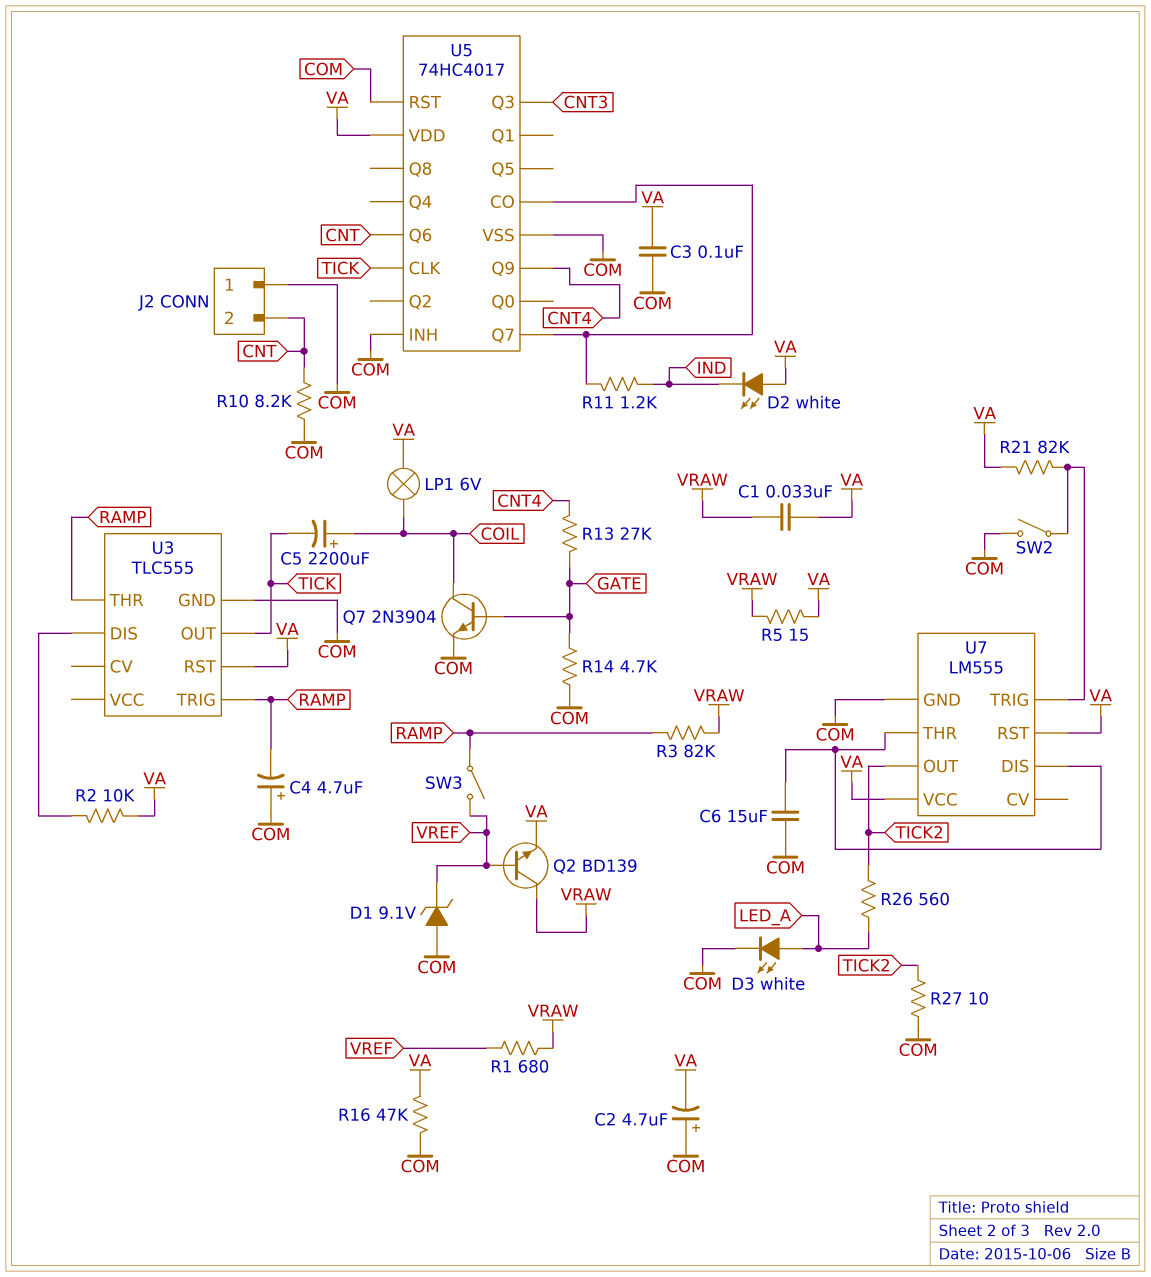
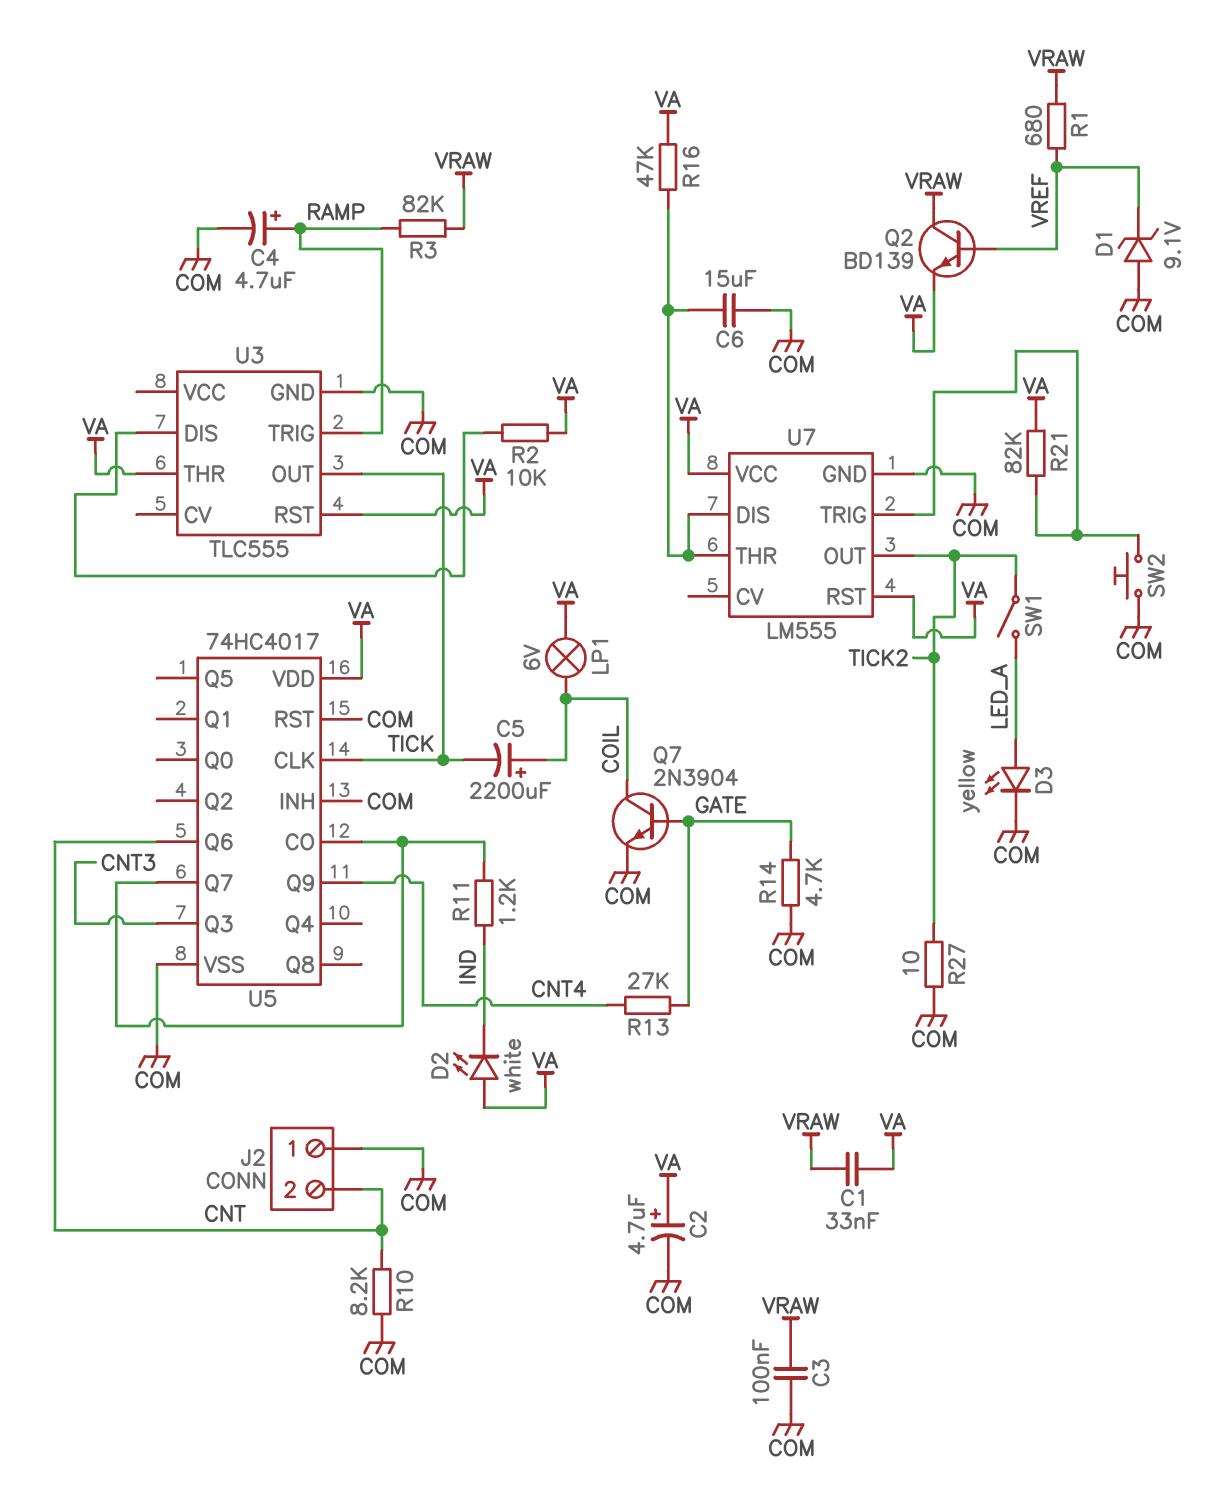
C2: 4.7uF (plus COM, minus VA) -> 4.7uF (plus VA, minus COM)
C3: 100nF (COM, VA) -> 100nF (COM, VRAW)
C4: 4.7uF (plus COM, minus RAMP) -> 4.7uF (plus RAMP, minus COM)
D3: LED white (A LED_A, K COM) -> LED yellow (A LED_A, K COM)
R5: 15 (VA, VRAW) -> none
R16: 47k (COM, VA) -> 47k (U7/DIS, VA)
R26: 560 (LED_A, TICK2) -> none
SW1: none -> switch (LED_A, TICK2)
SW2: switch (COM, U7/TRIG) -> button (COM, U7/TRIG)
SW3: switch (RAMP, VREF) -> none
U3 pin THR: RAMP -> VA

